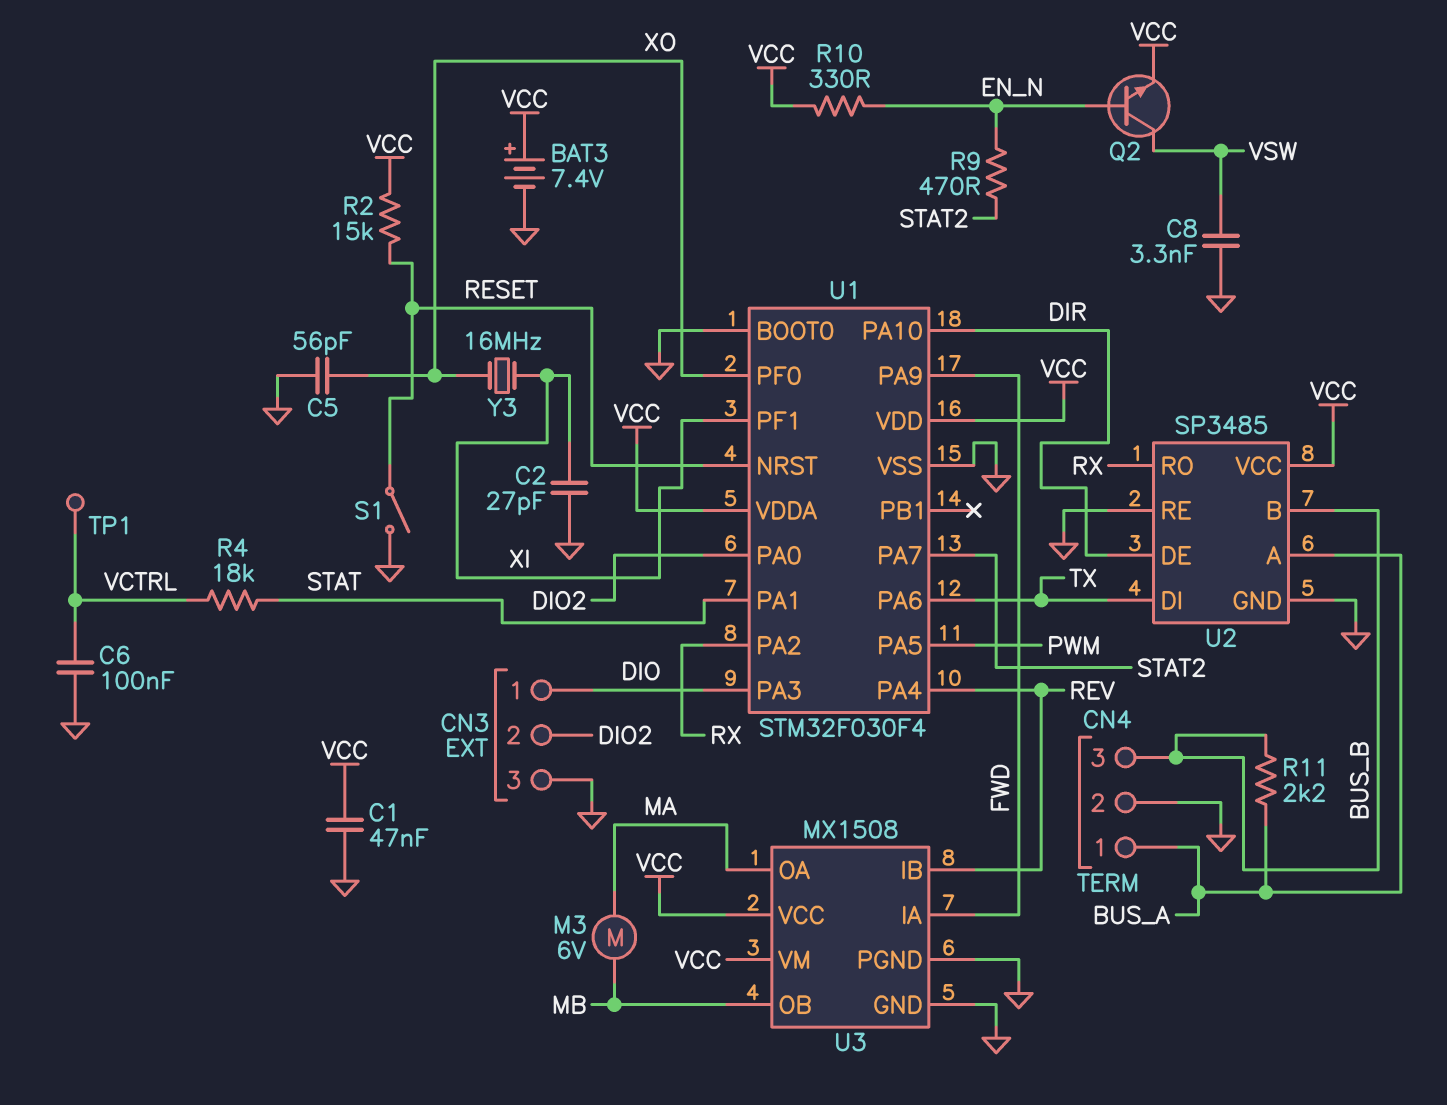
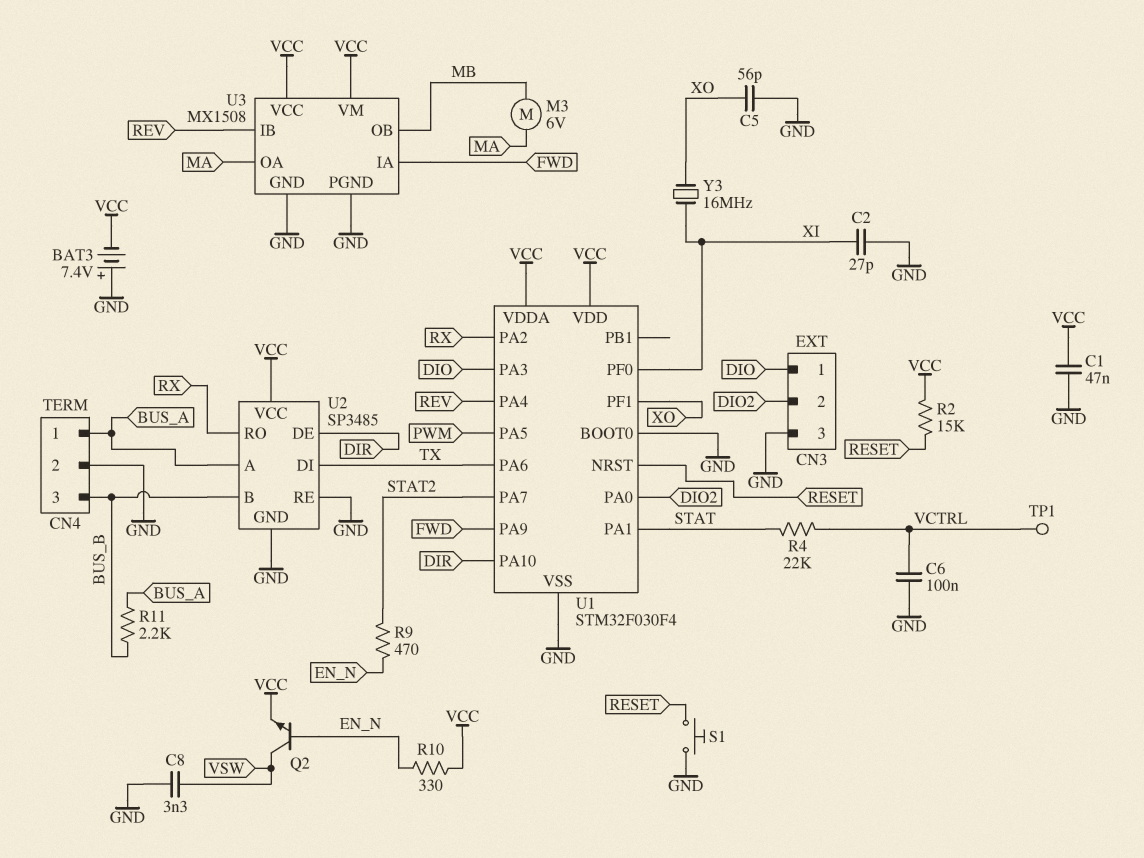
BAT3: 7.4V (plus VCC, minus GND) -> 7.4V (plus GND, minus VCC)
R4: 18k (STAT, VCTRL) -> 22k (STAT, VCTRL)
S1: switch (GND, RESET) -> button (GND, RESET)
U1 pin PF0: XO -> XI
U1 pin PF1: XI -> XO

